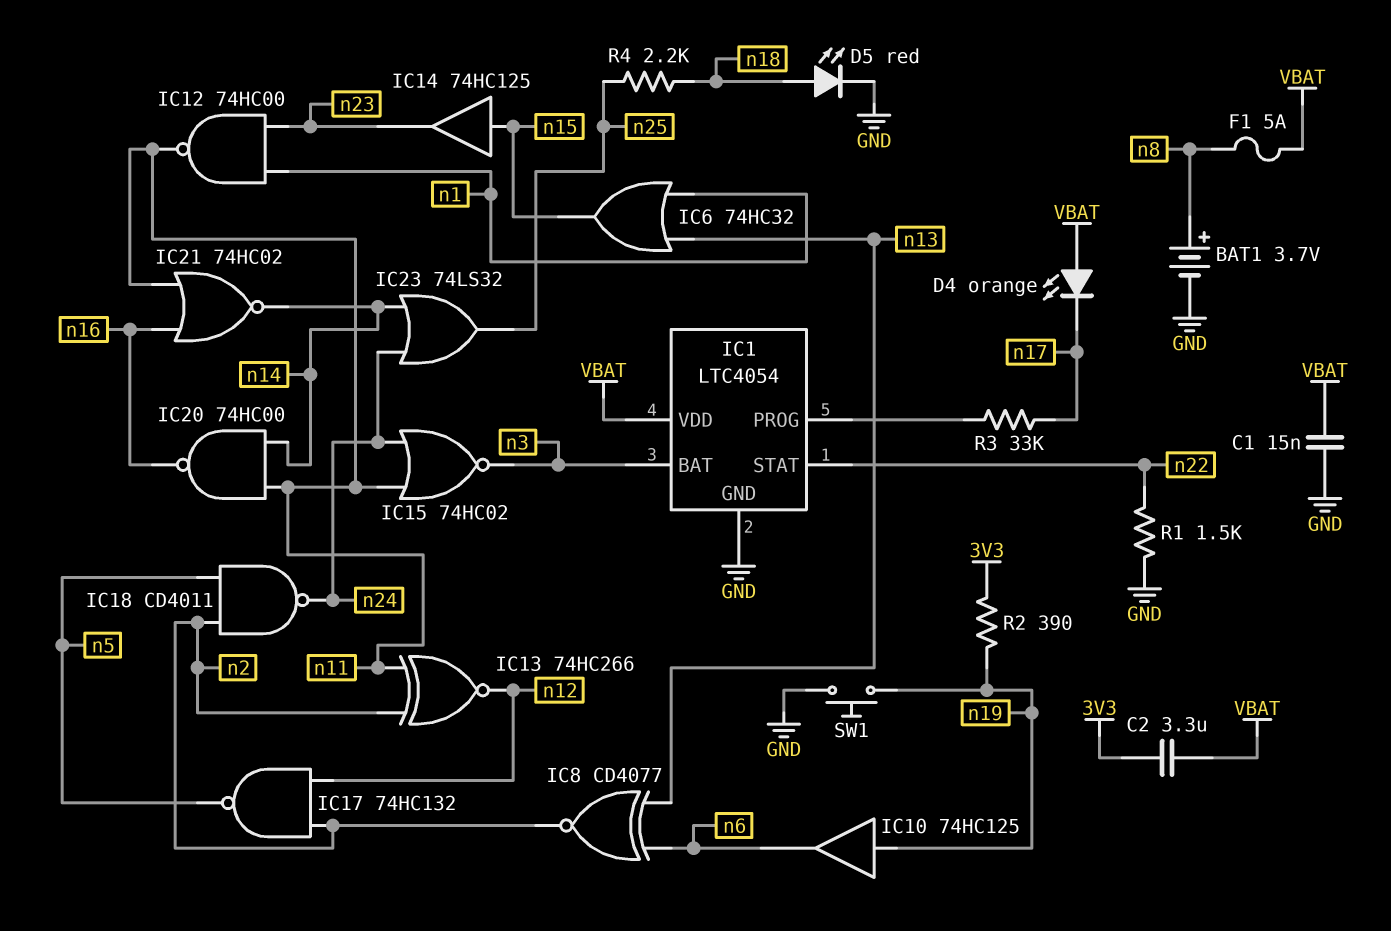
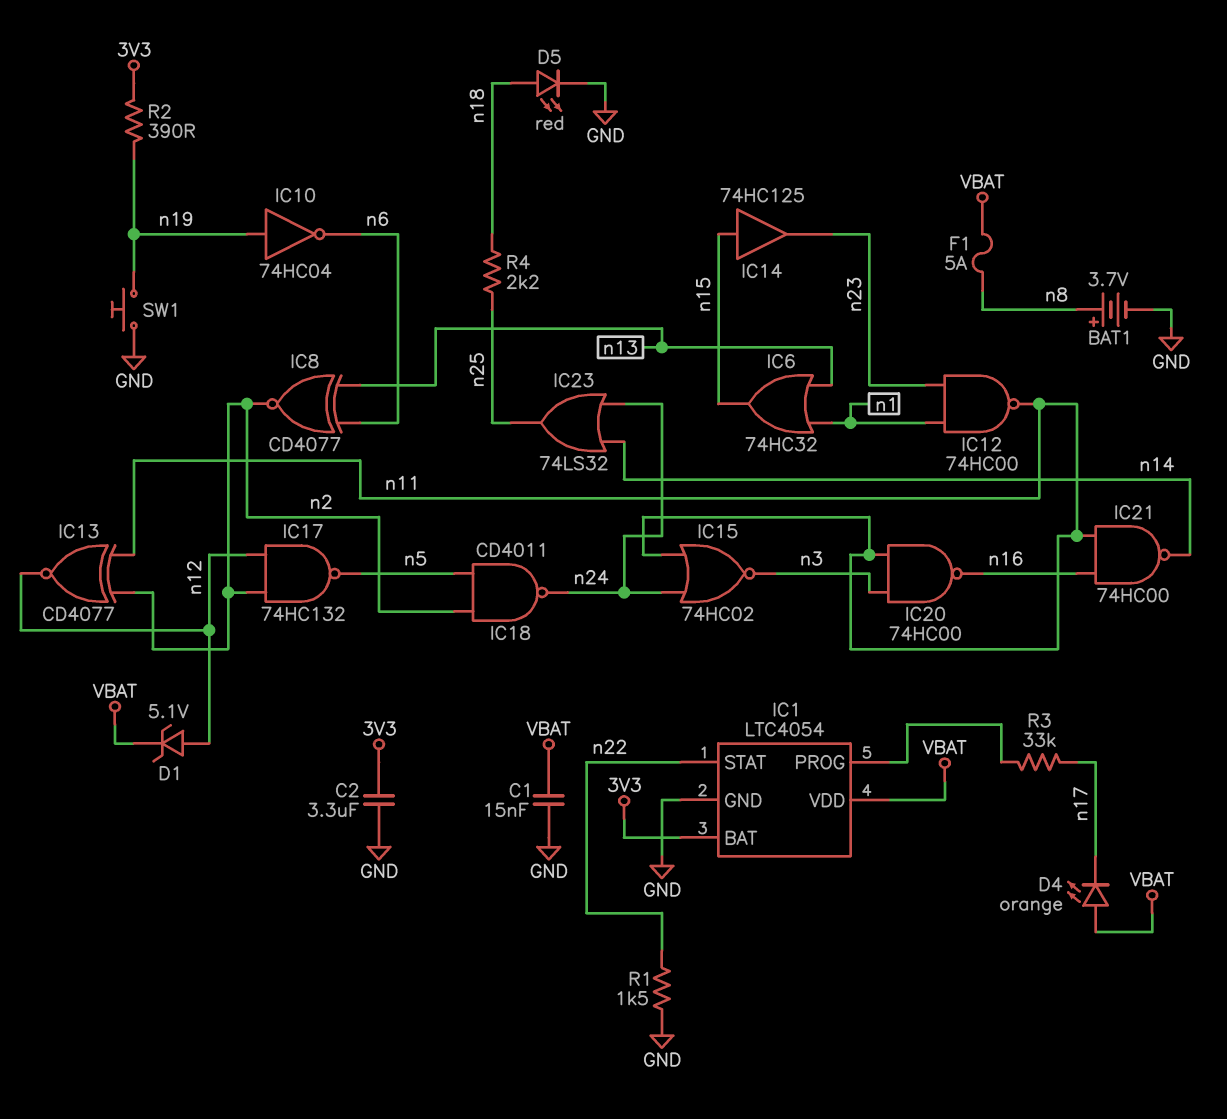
C2: 3.3uF (3V3, VBAT) -> 3.3uF (3V3, GND)
D1: none -> zener 5.1V (A n12, K VBAT)
IC1 pin BAT: n3 -> 3V3
IC10: buffer 74HC125 (in n19, out n6) -> NOT 74HC04 (in n19, out n6)
IC13: XNOR 74HC266 (in n2, in n11, out n12) -> XNOR CD4077 (in n2, in n11, out n12)
IC20: NAND 74HC00 (in n11, in n14, out n16) -> NAND 74HC00 (in n3, in n11, out n16)
IC21: NOR 74HC02 (in n11, in n16, out n14) -> NAND 74HC00 (in n11, in n16, out n14)

